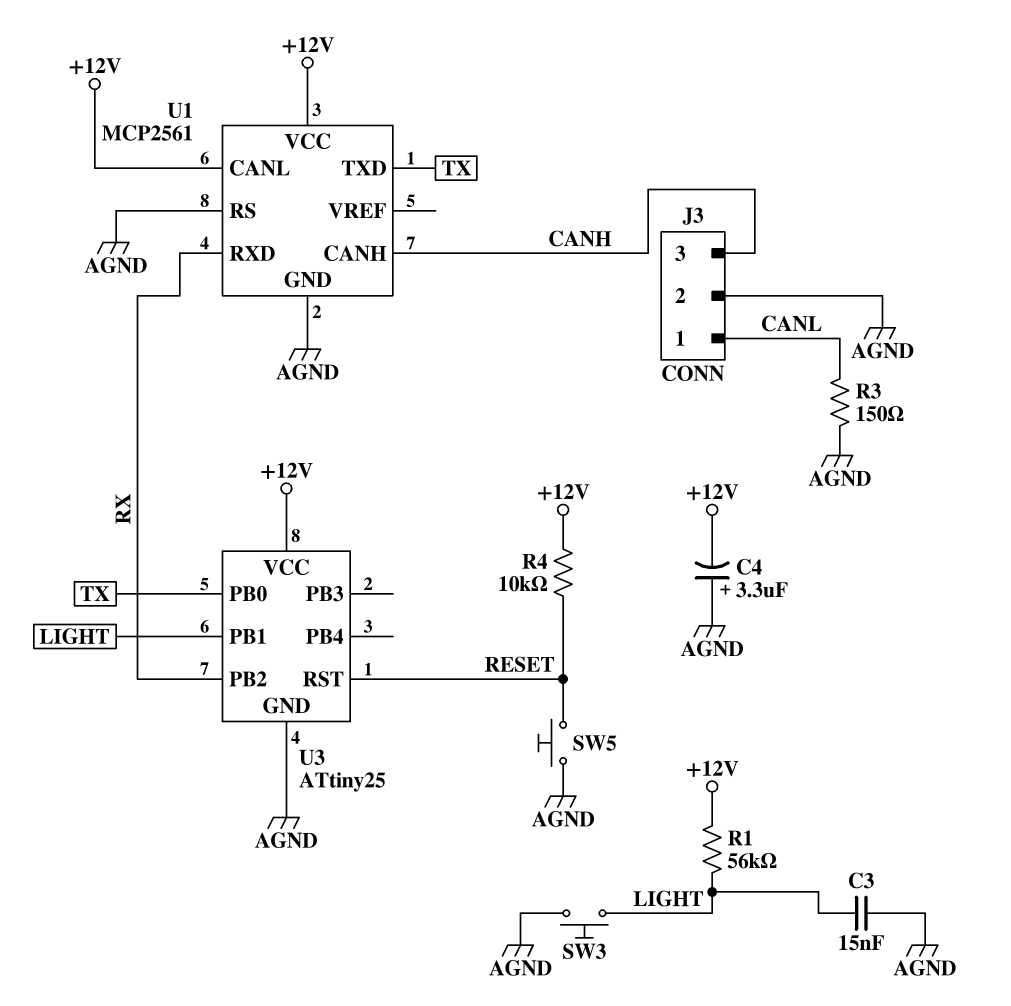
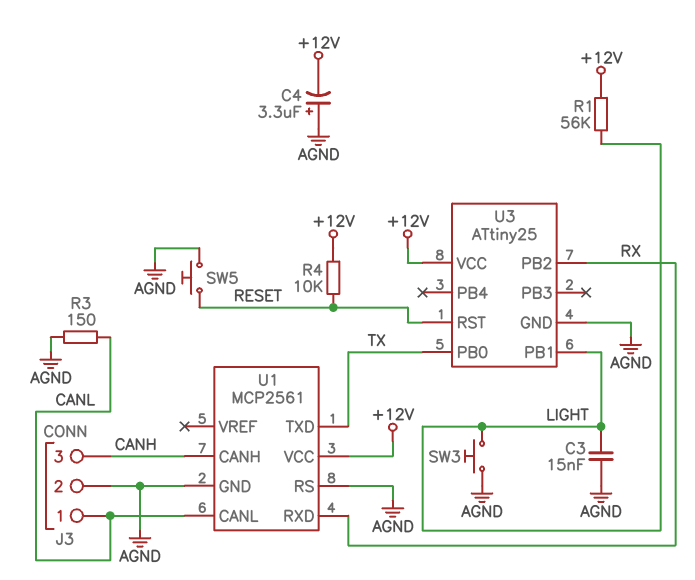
U1 pin CANL: +12V -> CANL

